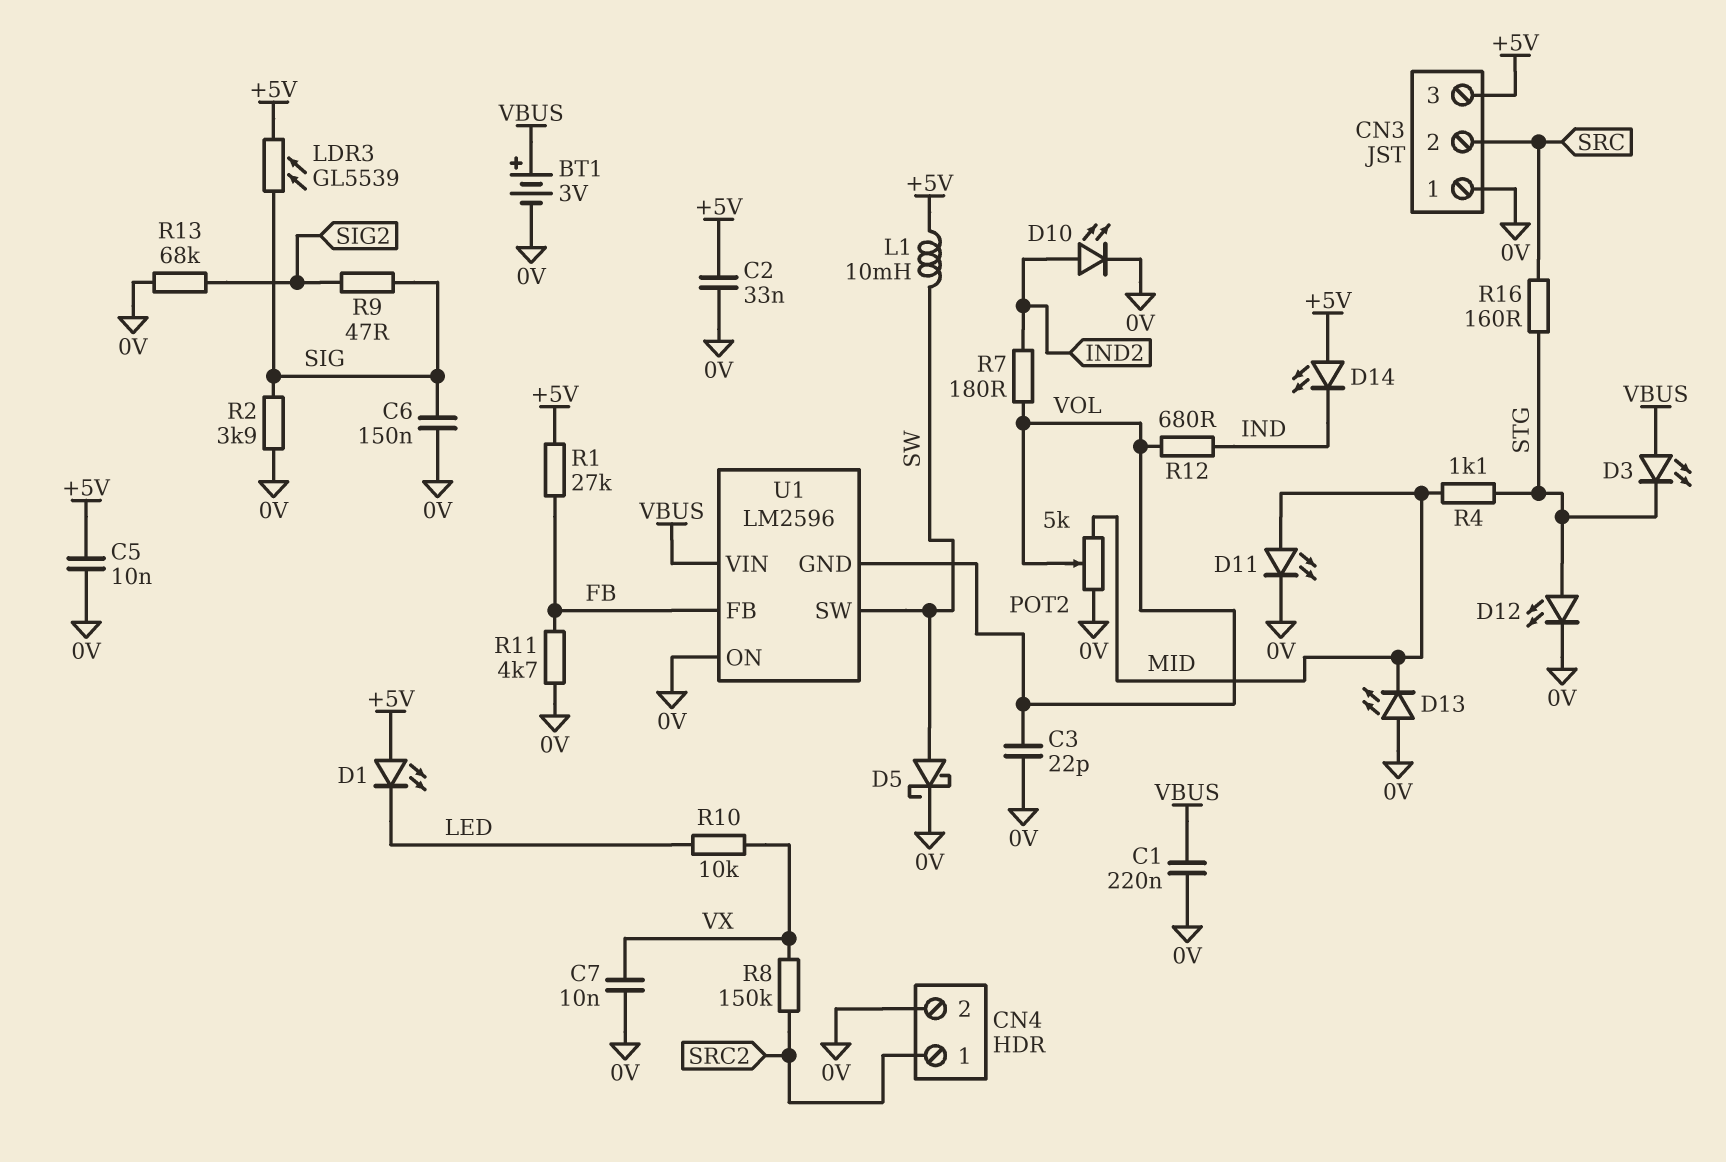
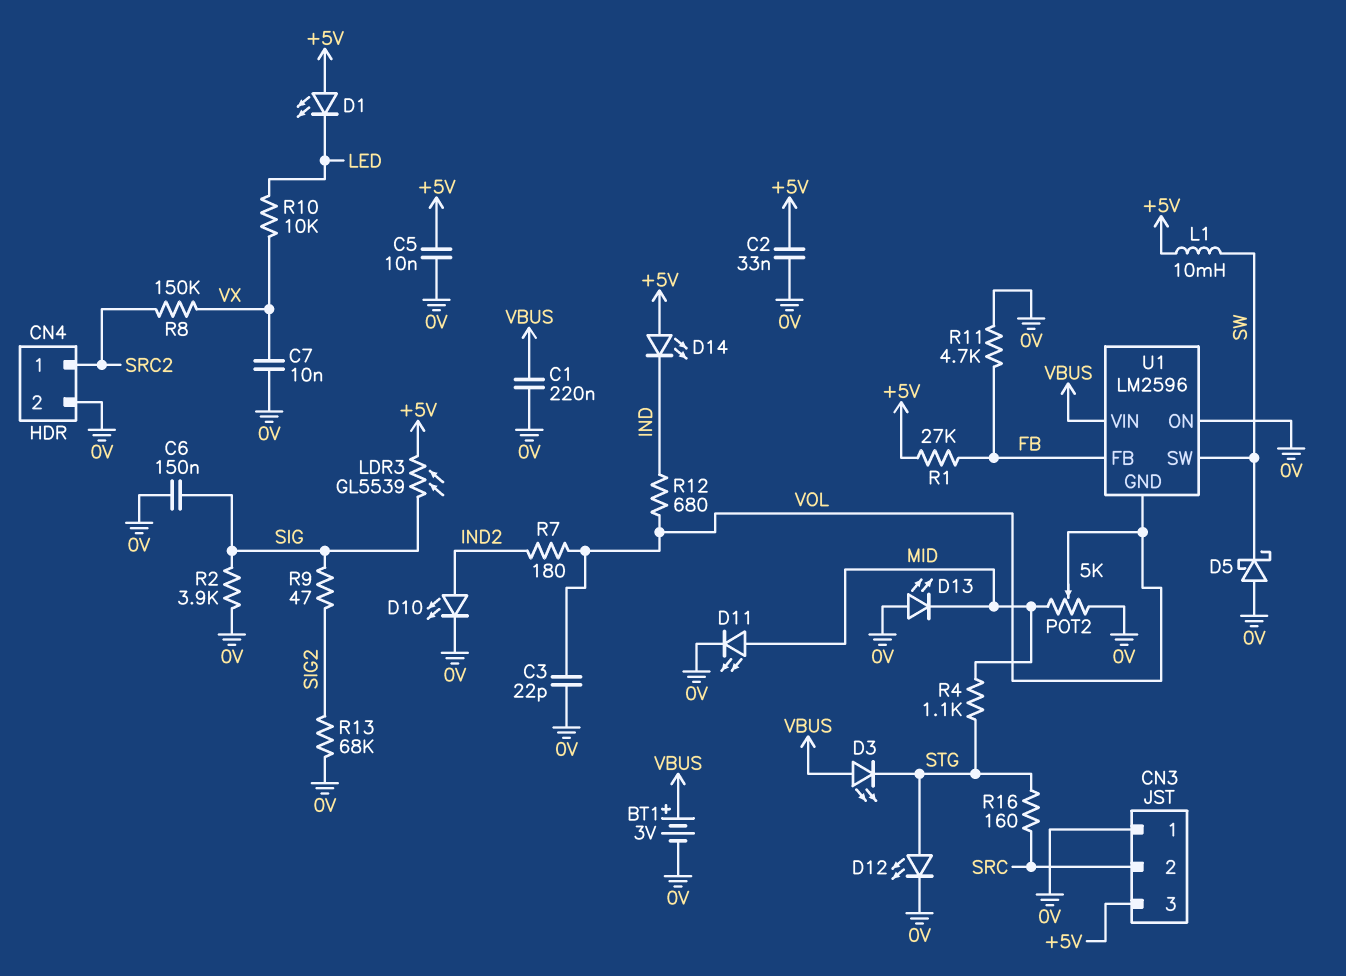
D5: schottky (A SW, K 0V) -> schottky (A 0V, K SW)

